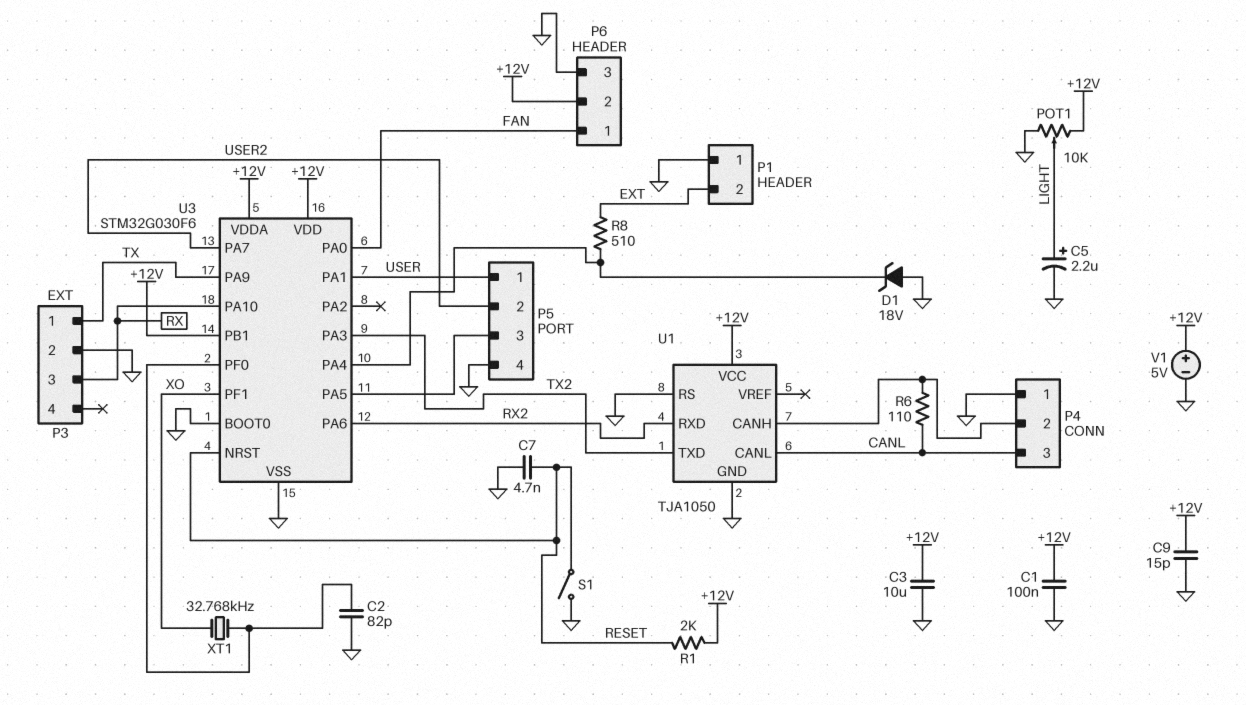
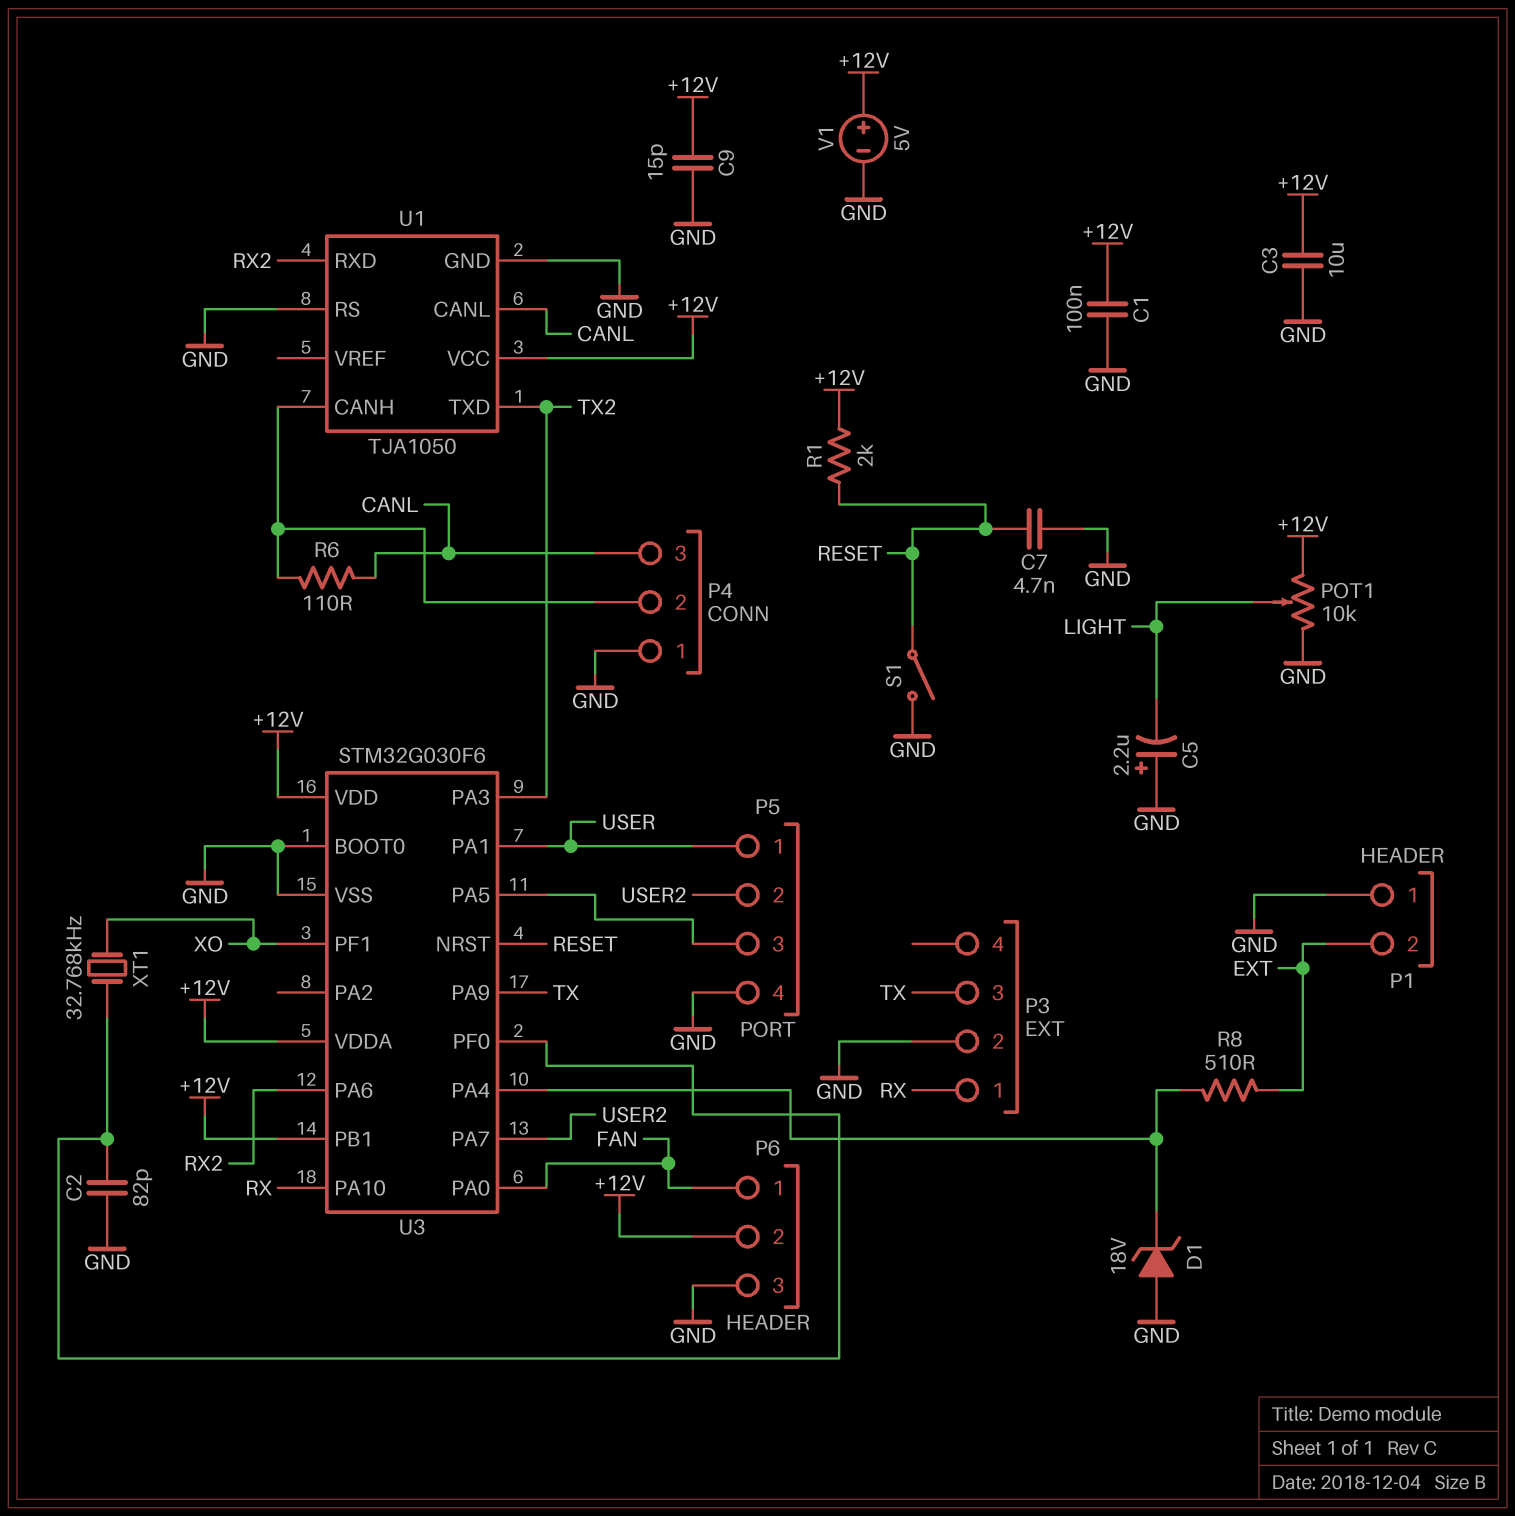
C5: 2.2uF (plus LIGHT, minus GND) -> 2.2uF (plus GND, minus LIGHT)
P3 pin 1: TX -> RX
P3 pin 3: RX -> TX

